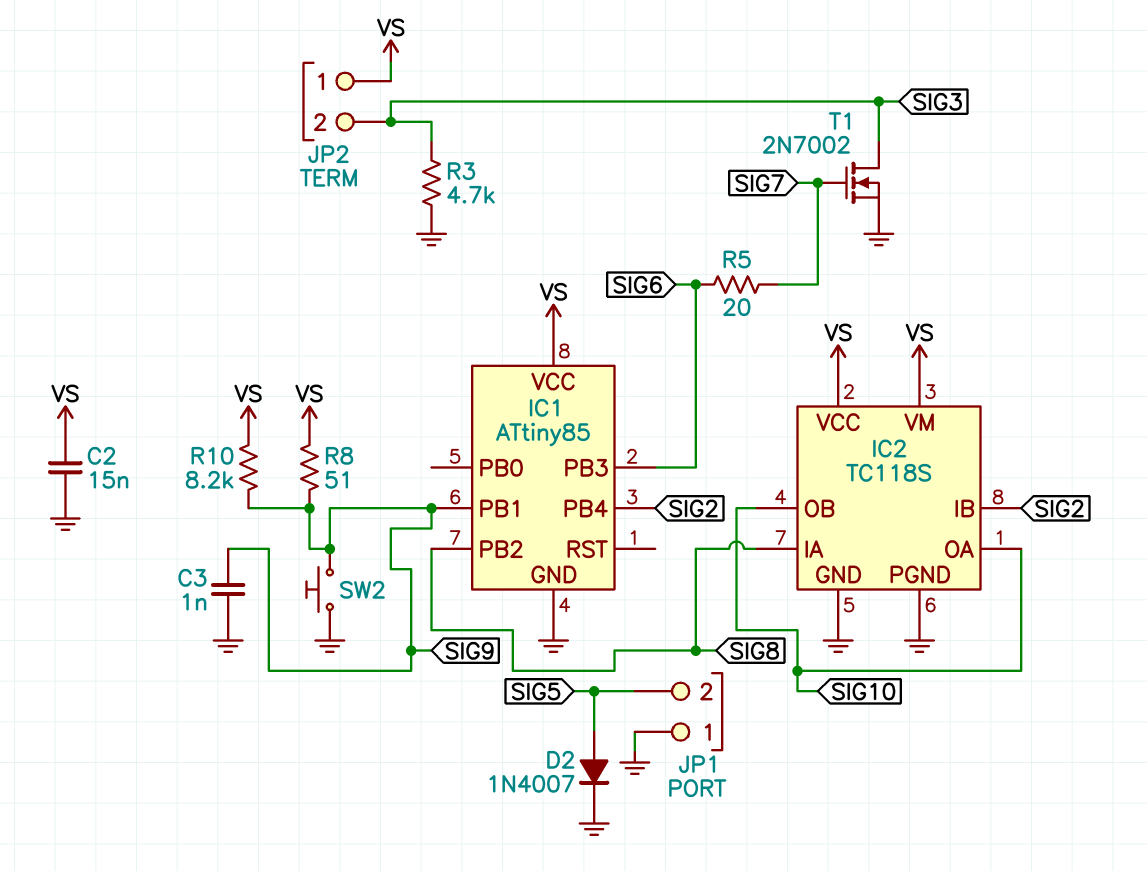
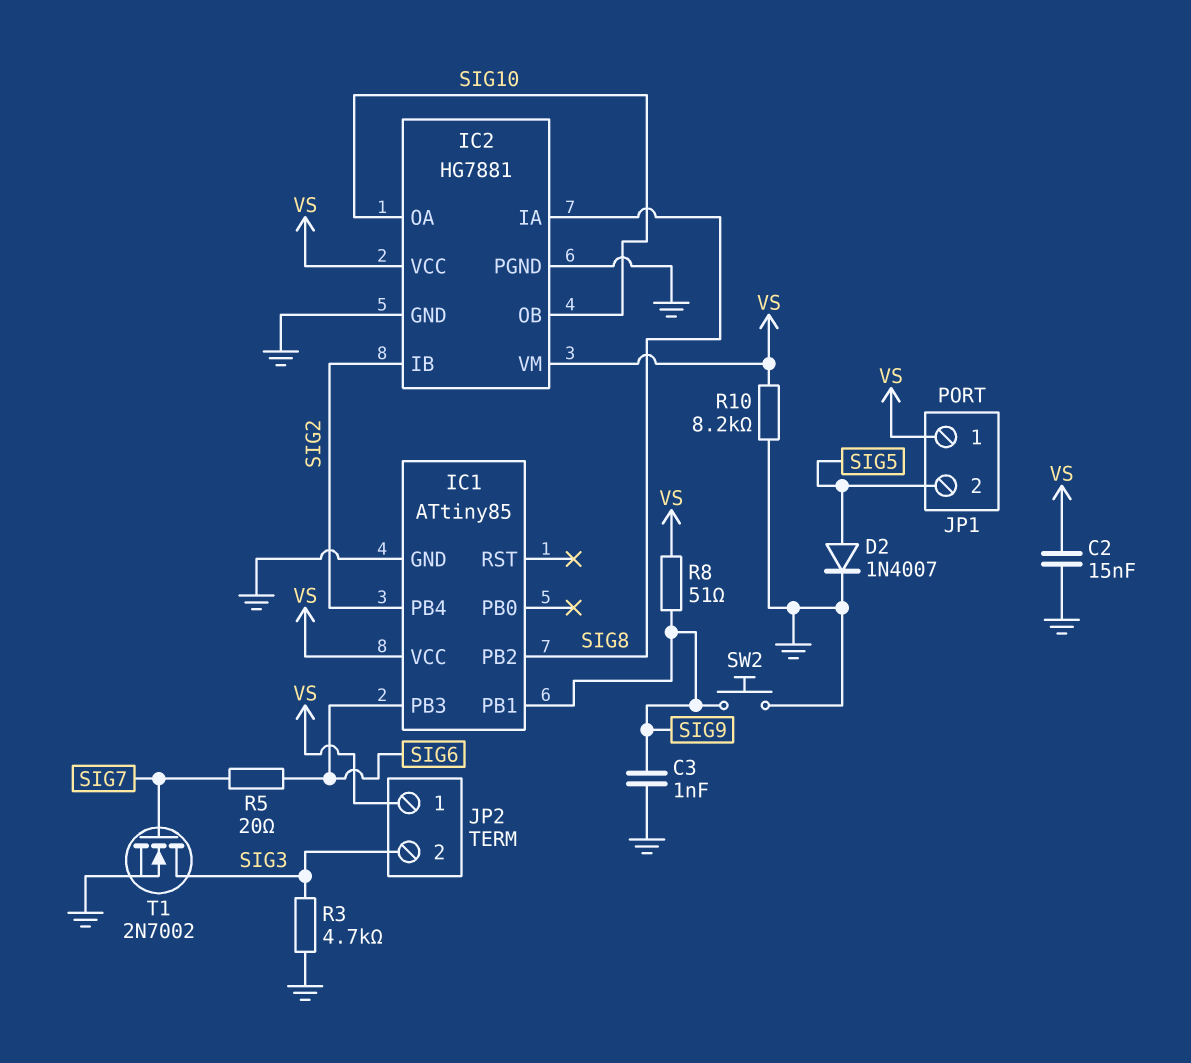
IC2: TC118S -> HG7881
JP1 pin 1: GND -> VS
R10: 8.2k (SIG9, VS) -> 8.2k (GND, VS)

